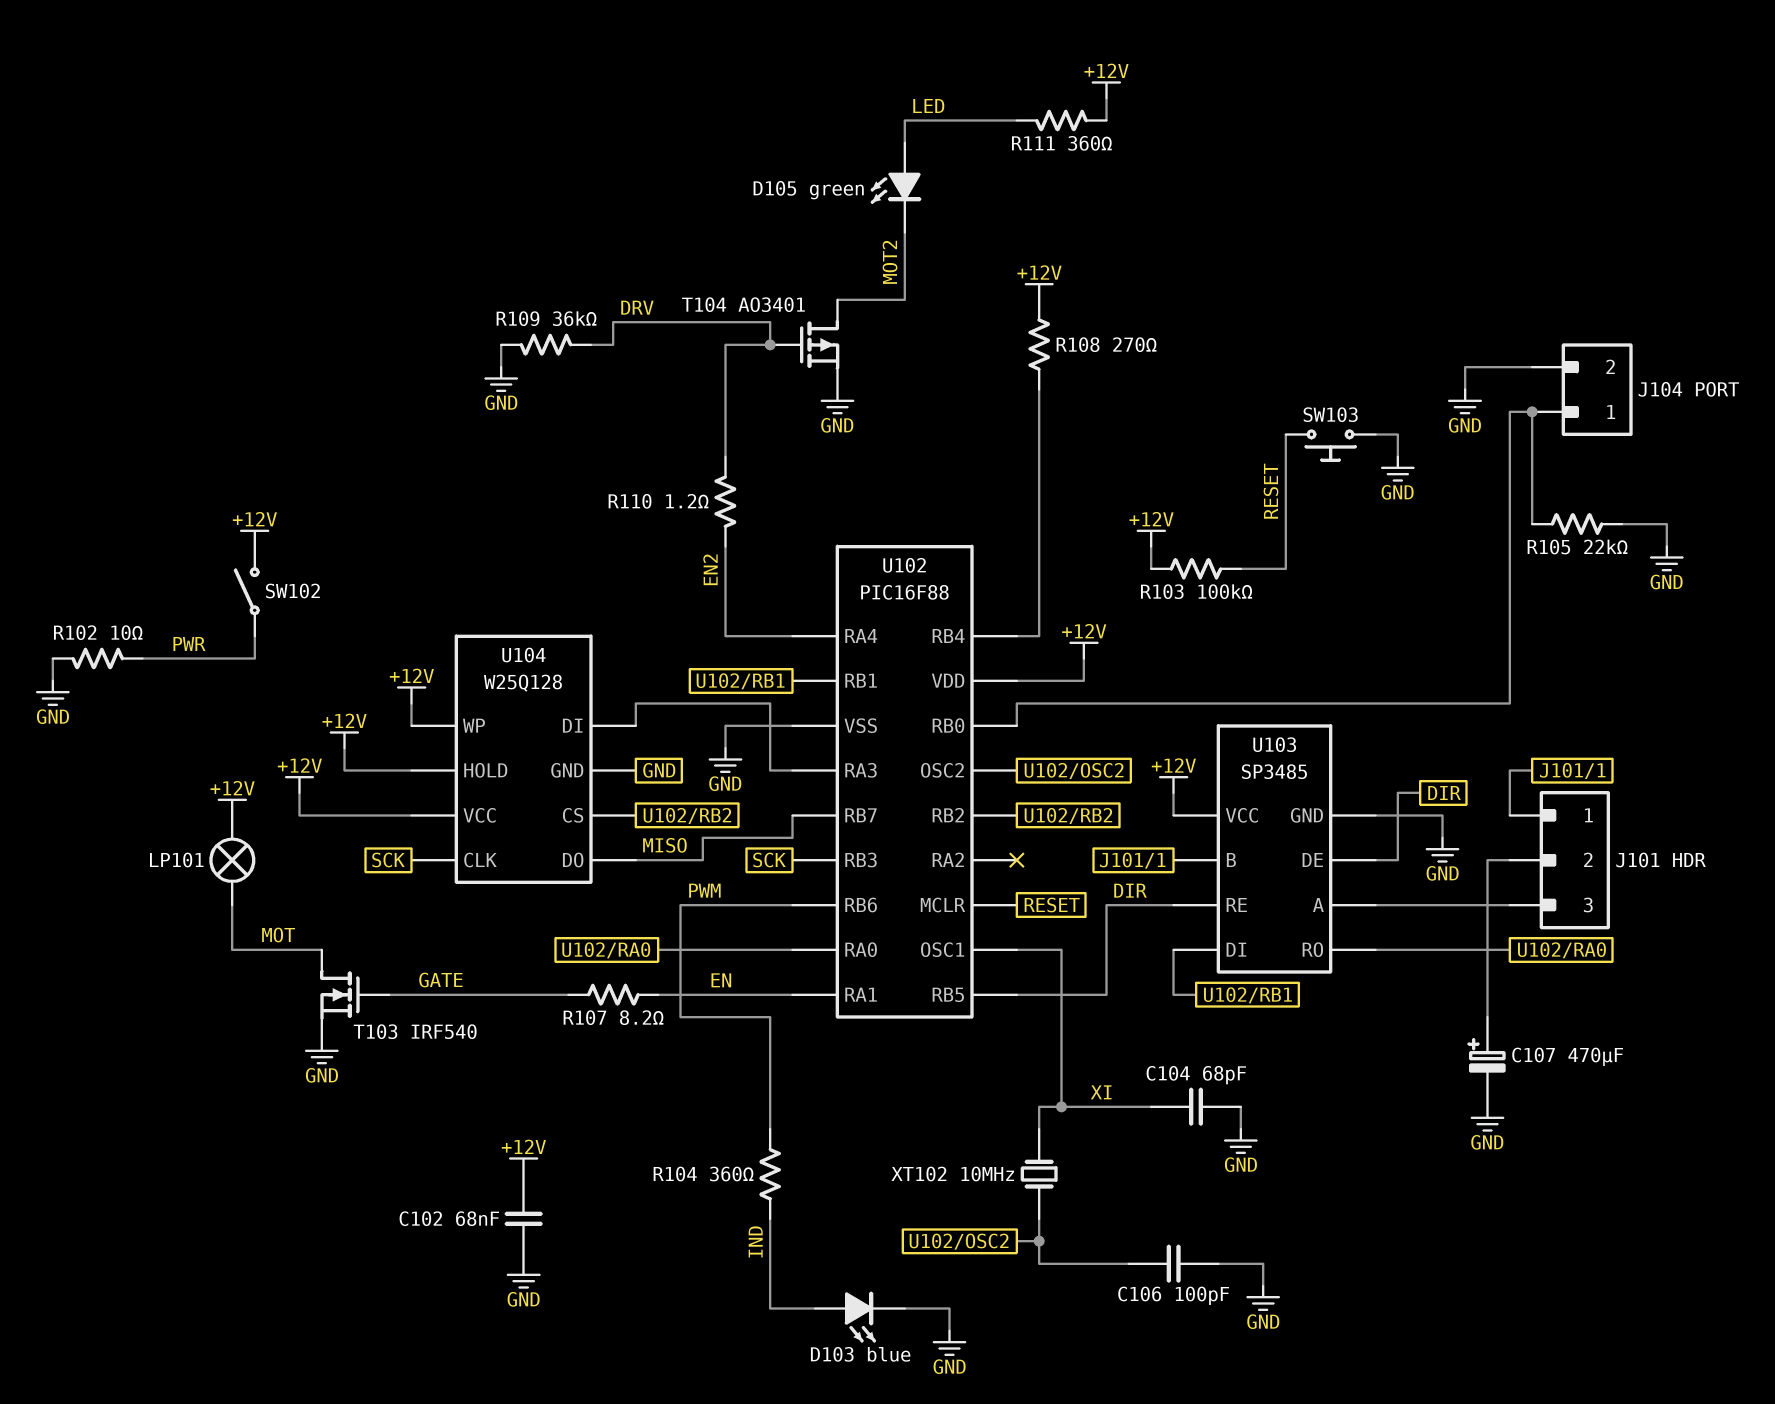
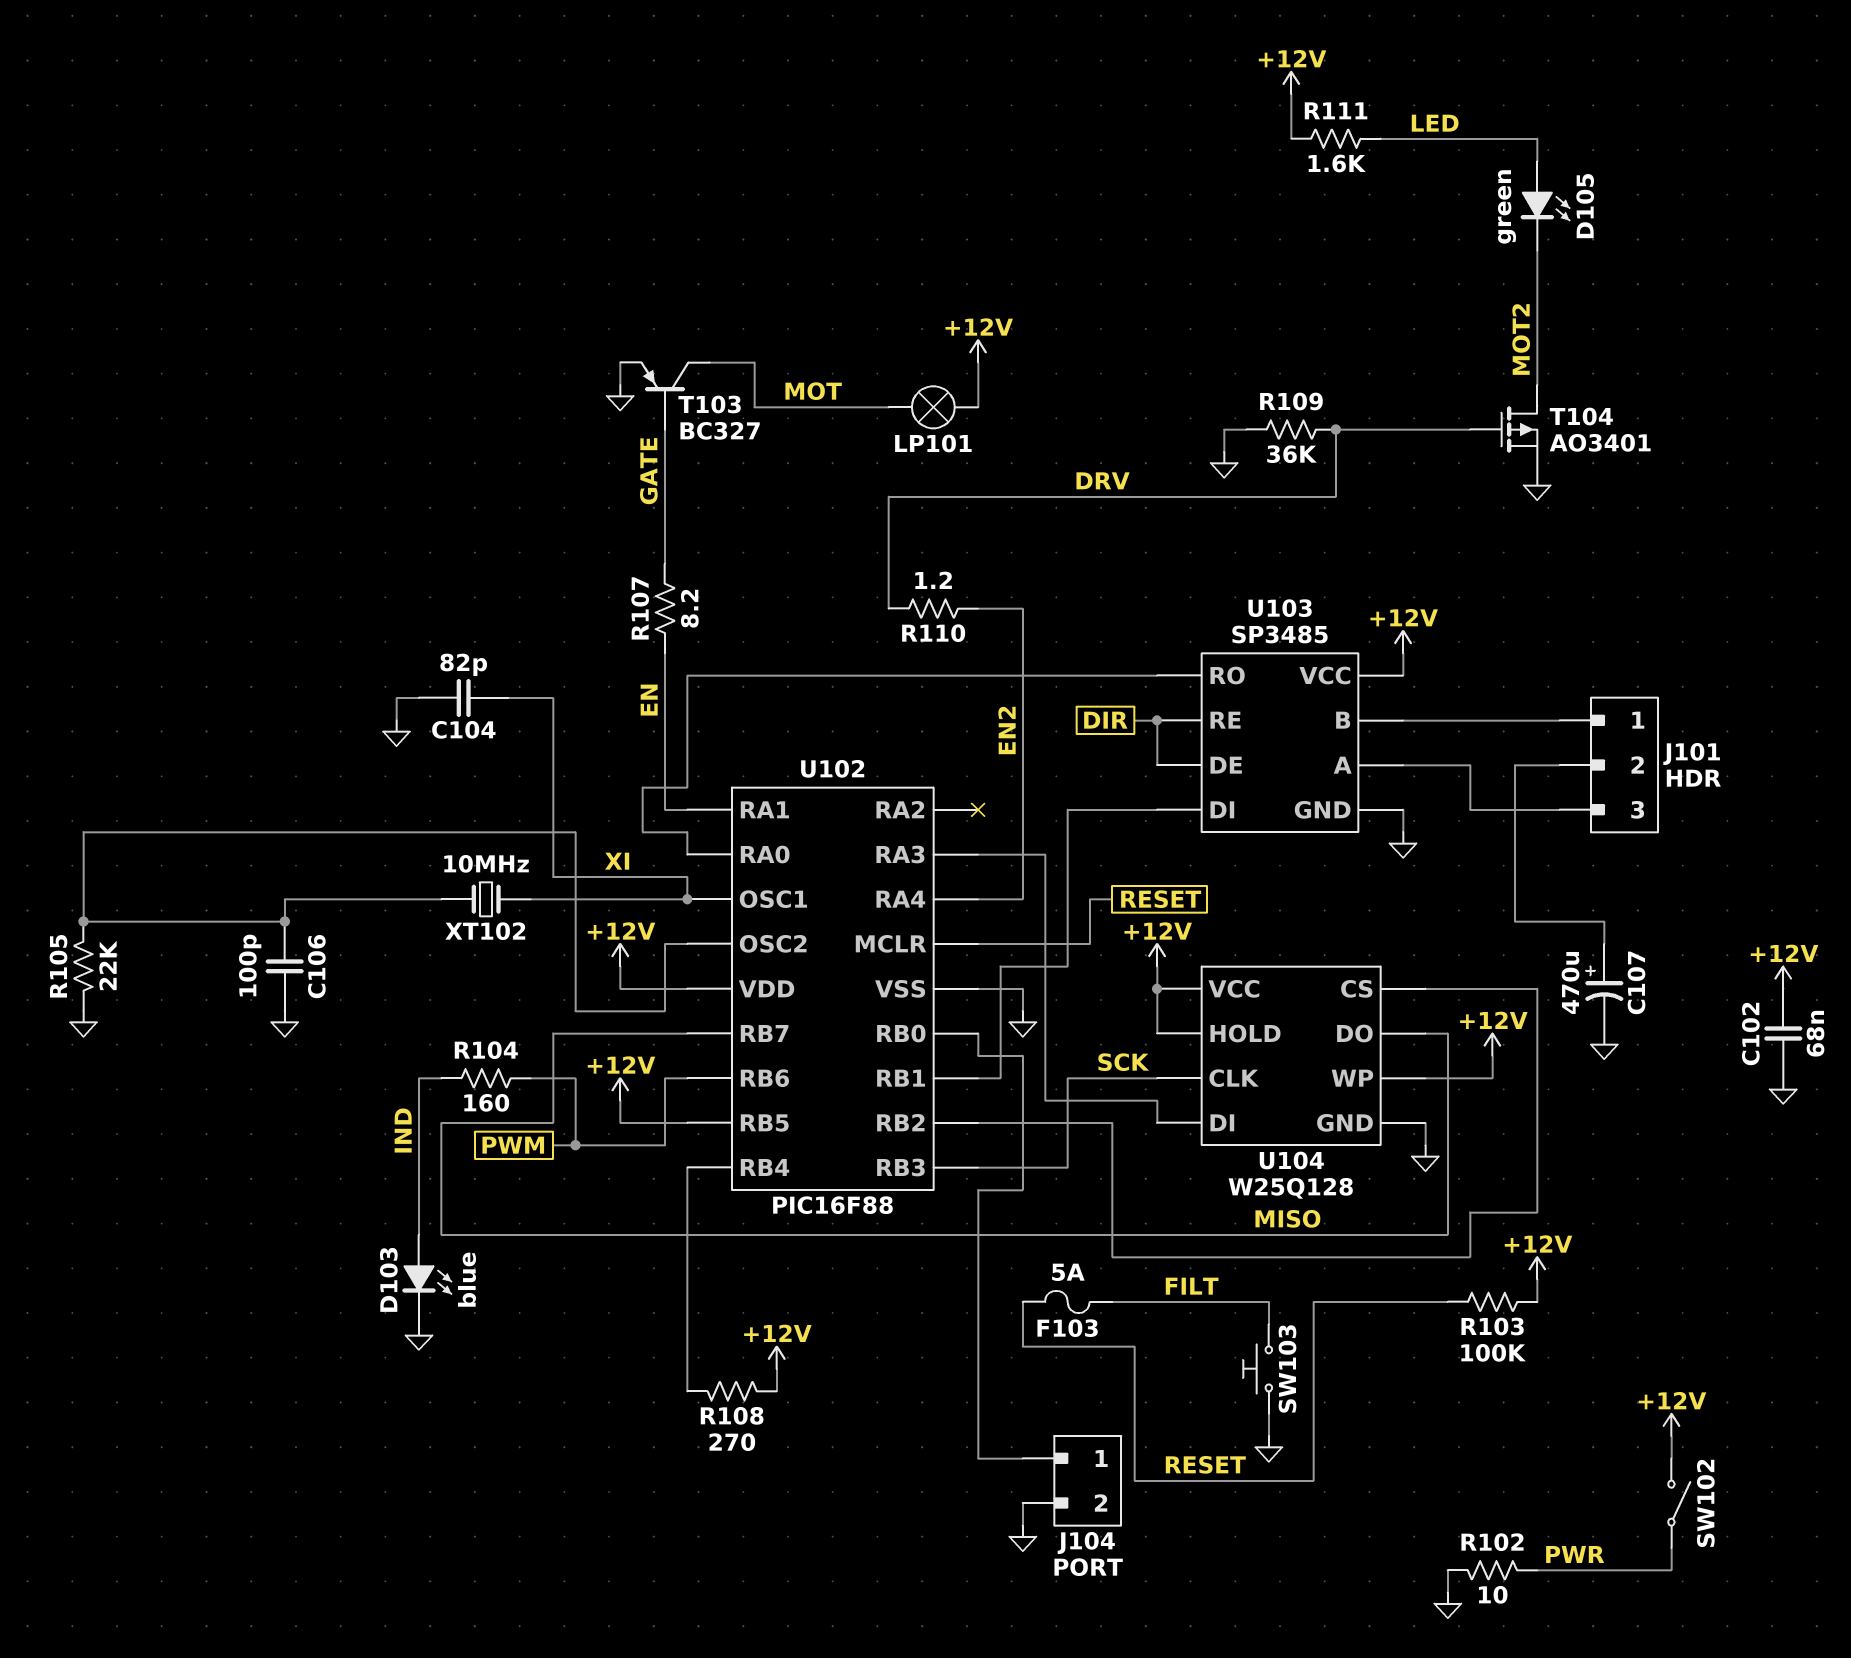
C104: 68pF (GND, XI) -> 82pF (GND, XI)
F103: none -> 5A (FILT, RESET)
R104: 360 (IND, PWM) -> 160 (IND, PWM)
R105: 22k (GND, J104/1) -> 22k (GND, U102/OSC2)
R111: 360 (+12V, LED) -> 1.6k (+12V, LED)
SW103: button (GND, RESET) -> button (FILT, GND)
T103: NMOS IRF540 (G GATE, D MOT, S GND) -> PNP BC327 (B GATE, C MOT, E GND)
U102 pin RB5: DIR -> +12V

